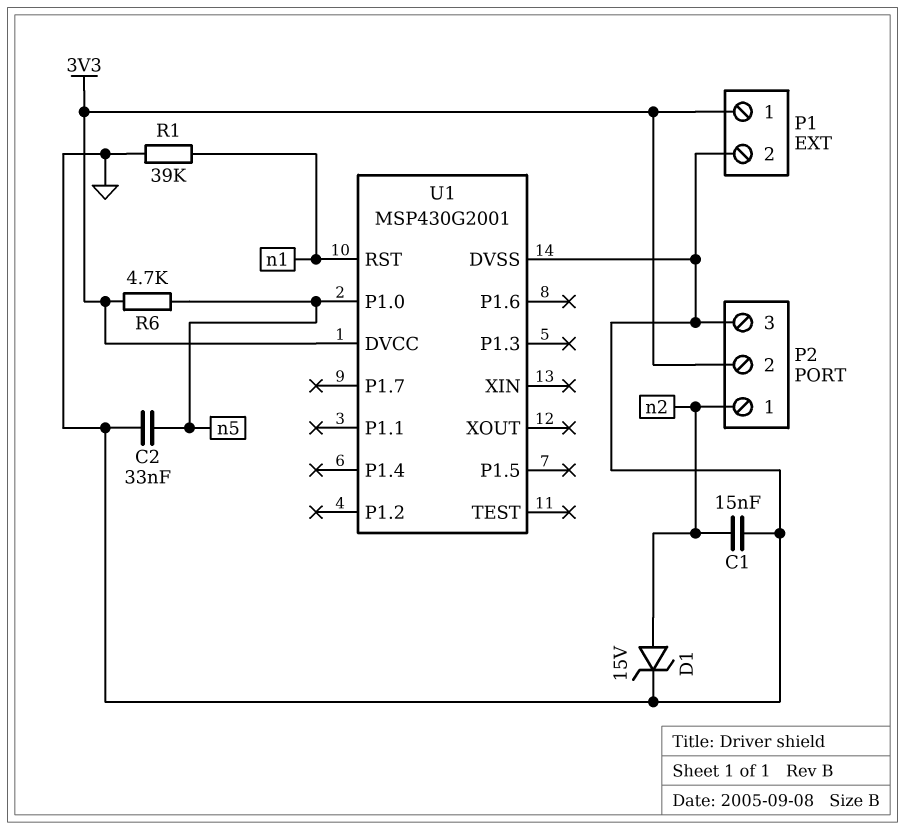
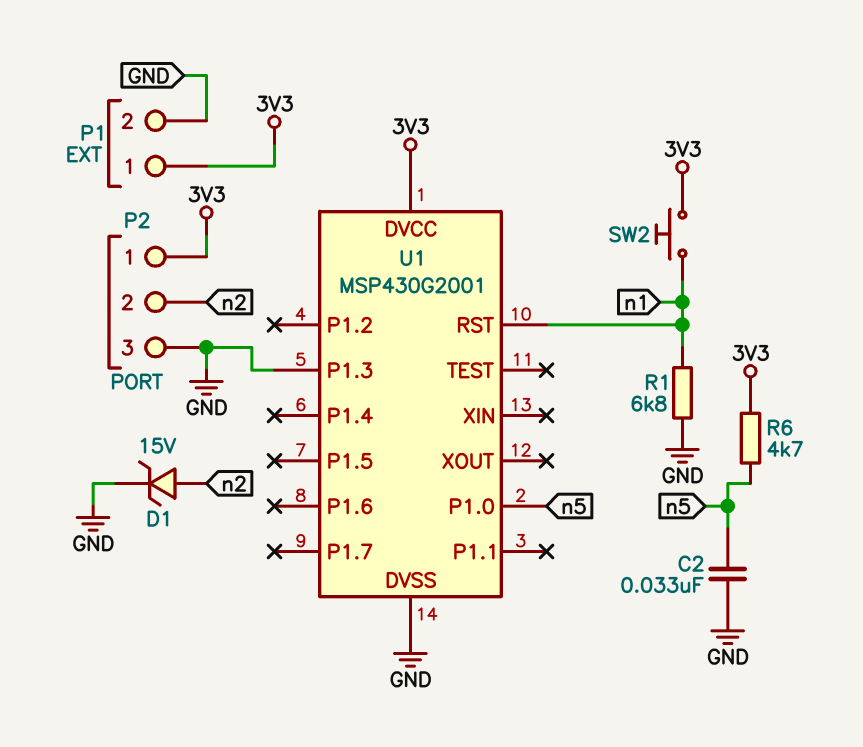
C1: 15nF (GND, n2) -> none
P2 pin 1: n2 -> 3V3
P2 pin 2: 3V3 -> n2
R1: 39k (GND, n1) -> 6.8k (GND, n1)
SW2: none -> button (3V3, n1)
U1 pin P1.3: none -> GND

